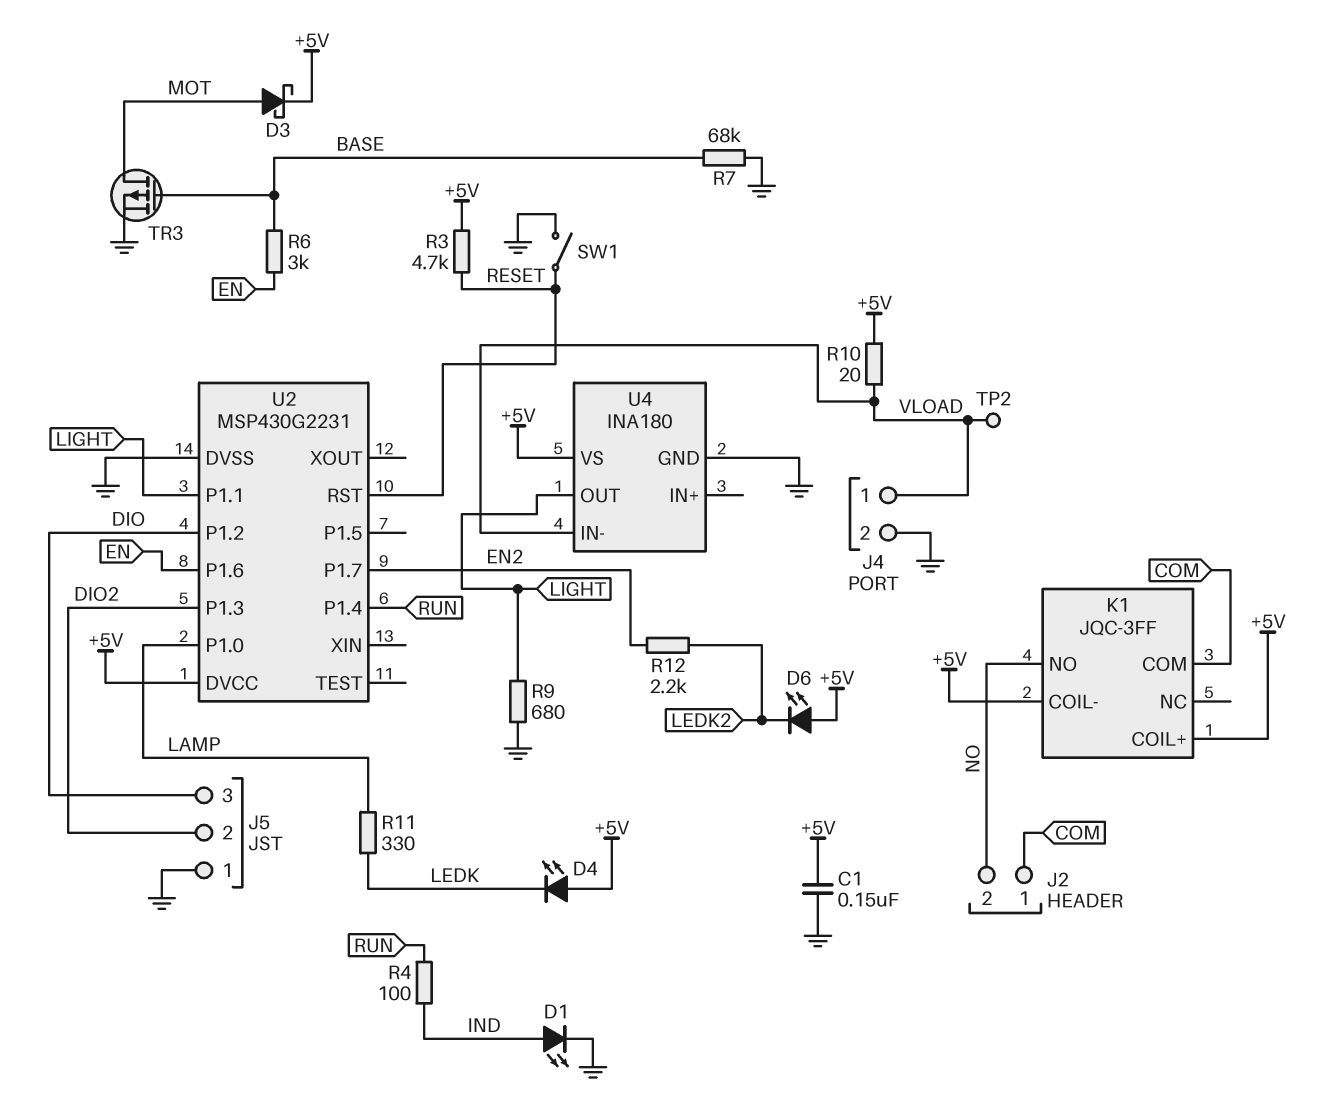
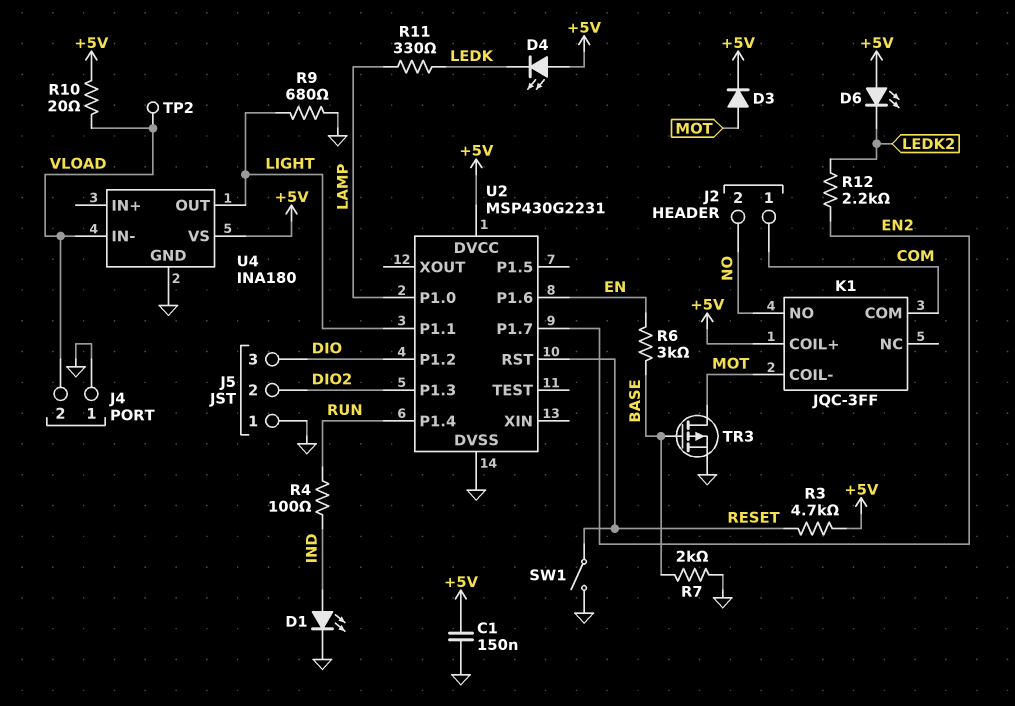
D3: schottky (A MOT, K +5V) -> diode (A MOT, K +5V)
J4 pin 1: VLOAD -> GND
J4 pin 2: GND -> VLOAD
K1 pin COIL-: +5V -> MOT
R7: 68k (BASE, GND) -> 2k (BASE, GND)

